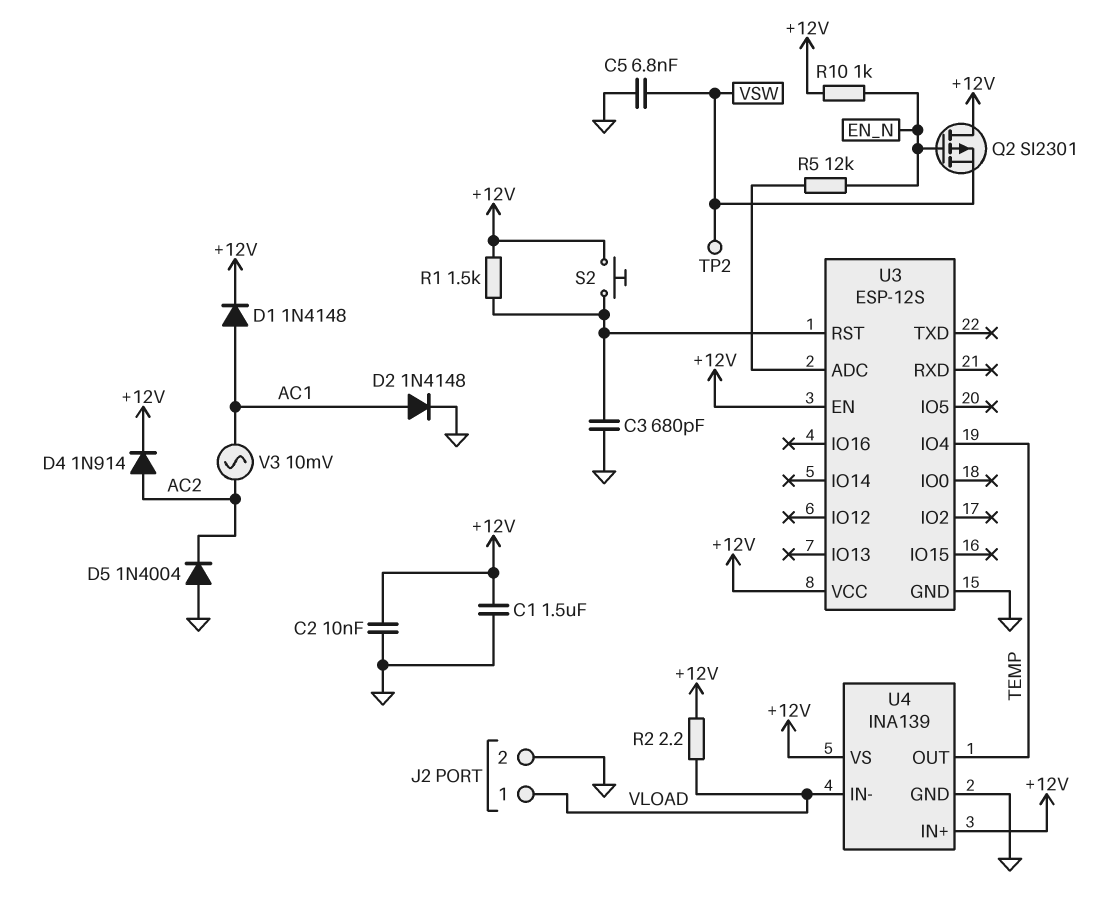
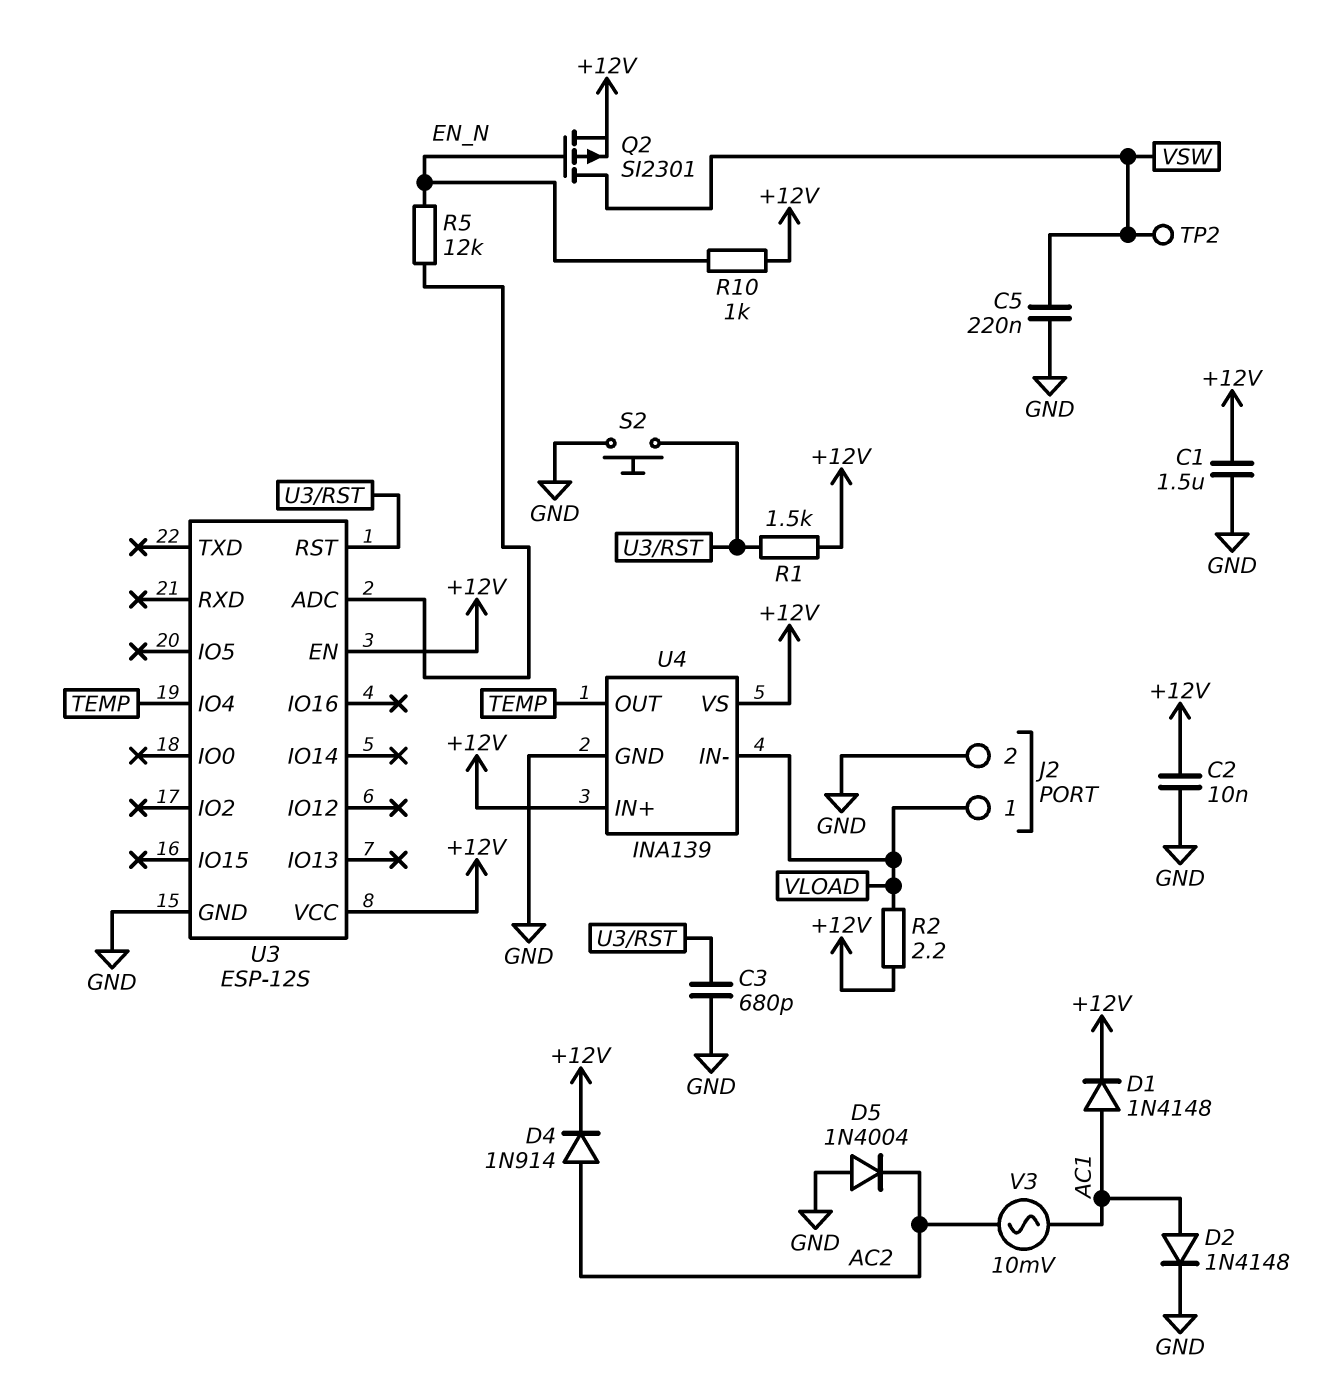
C5: 6.8nF (GND, VSW) -> 220nF (GND, VSW)
Q2: PMOS SI2301 (G EN_N, D +12V, S VSW) -> PMOS SI2301 (G EN_N, D VSW, S +12V)
S2: button (+12V, U3/RST) -> button (GND, U3/RST)

